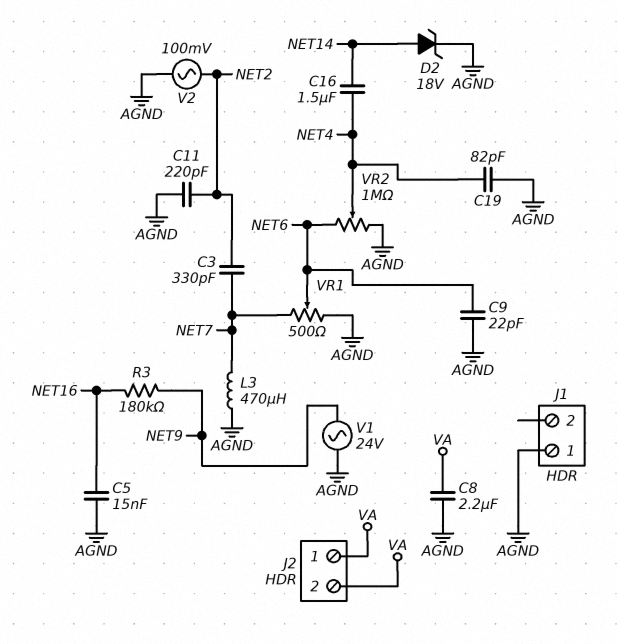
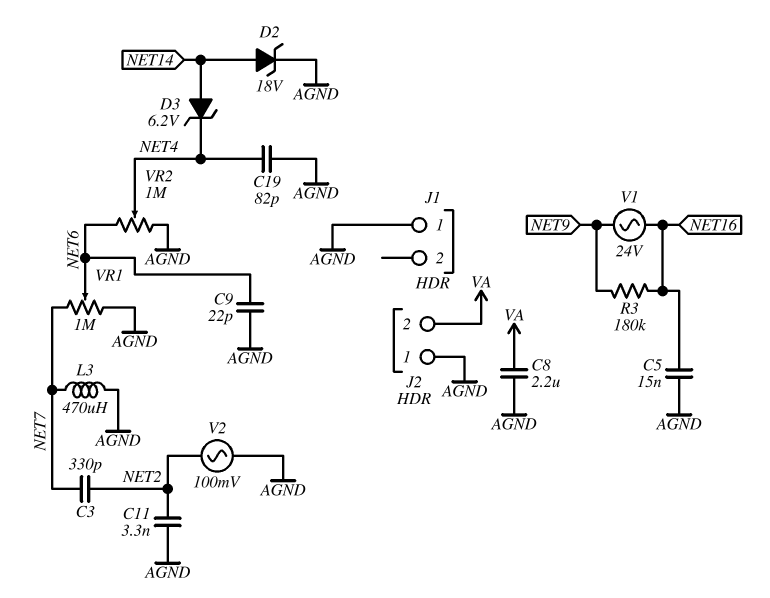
C11: 220pF (AGND, NET2) -> 3.3nF (AGND, NET2)
C16: 1.5uF (NET4, NET14) -> none
D3: none -> zener 6.2V (A NET14, K NET4)
J2 pin 1: VA -> AGND
V1: AC 24V (AGND, NET9) -> AC 24V (NET9, NET16)
VR1: 500 (AGND, NET7, wiper NET6) -> 1M (AGND, NET7, wiper NET6)

